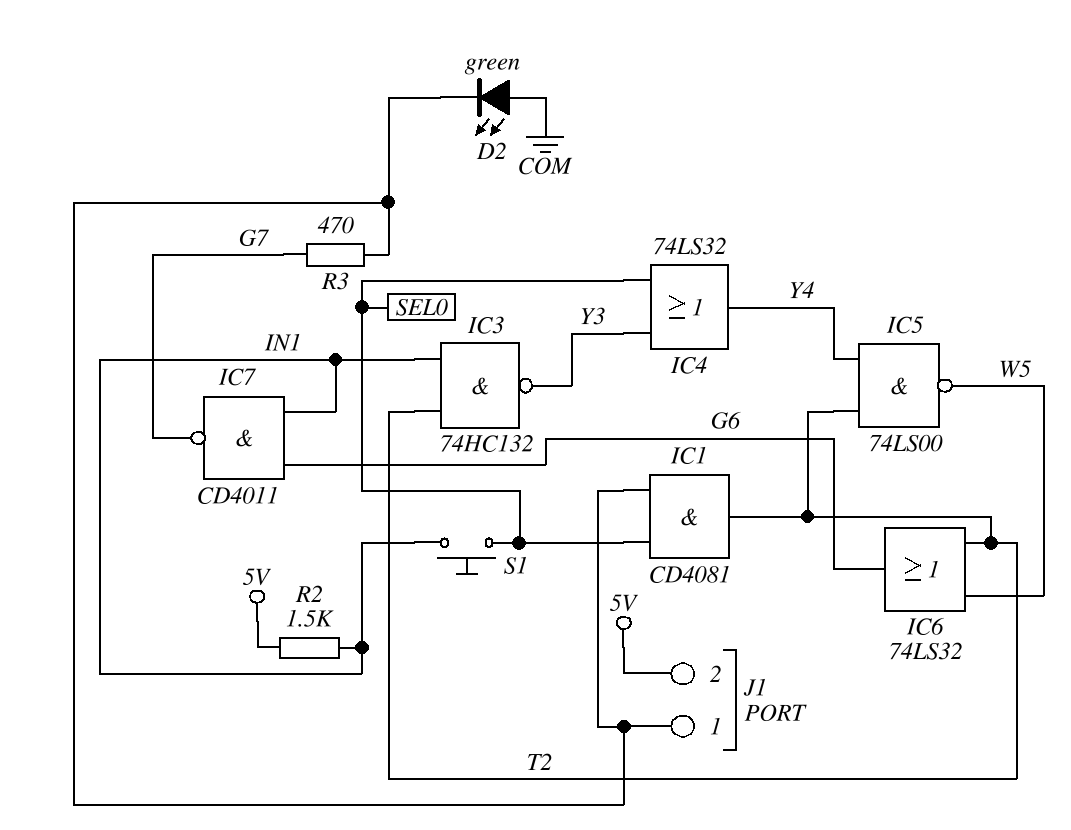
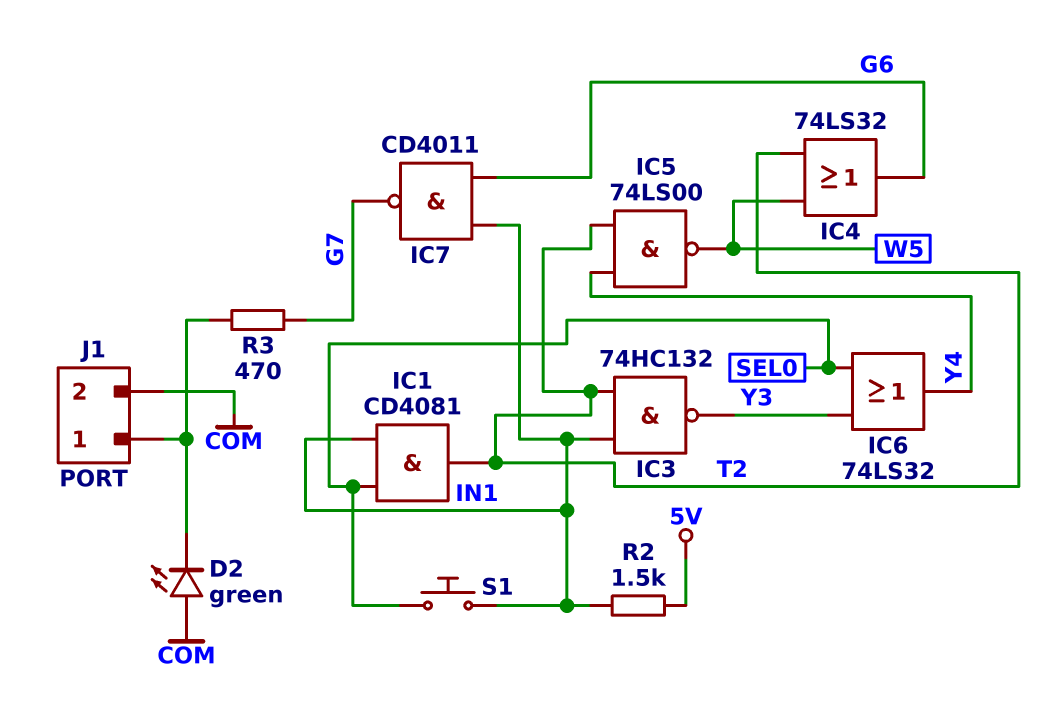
IC1: AND CD4081 (in J1/1, in SEL0, out T2) -> AND CD4081 (in IN1, in SEL0, out T2)
IC4: OR 74LS32 (in SEL0, in Y3, out Y4) -> OR 74LS32 (in T2, in W5, out G6)
IC6: OR 74LS32 (in T2, in W5, out G6) -> OR 74LS32 (in SEL0, in Y3, out Y4)
J1 pin 2: 5V -> COM

